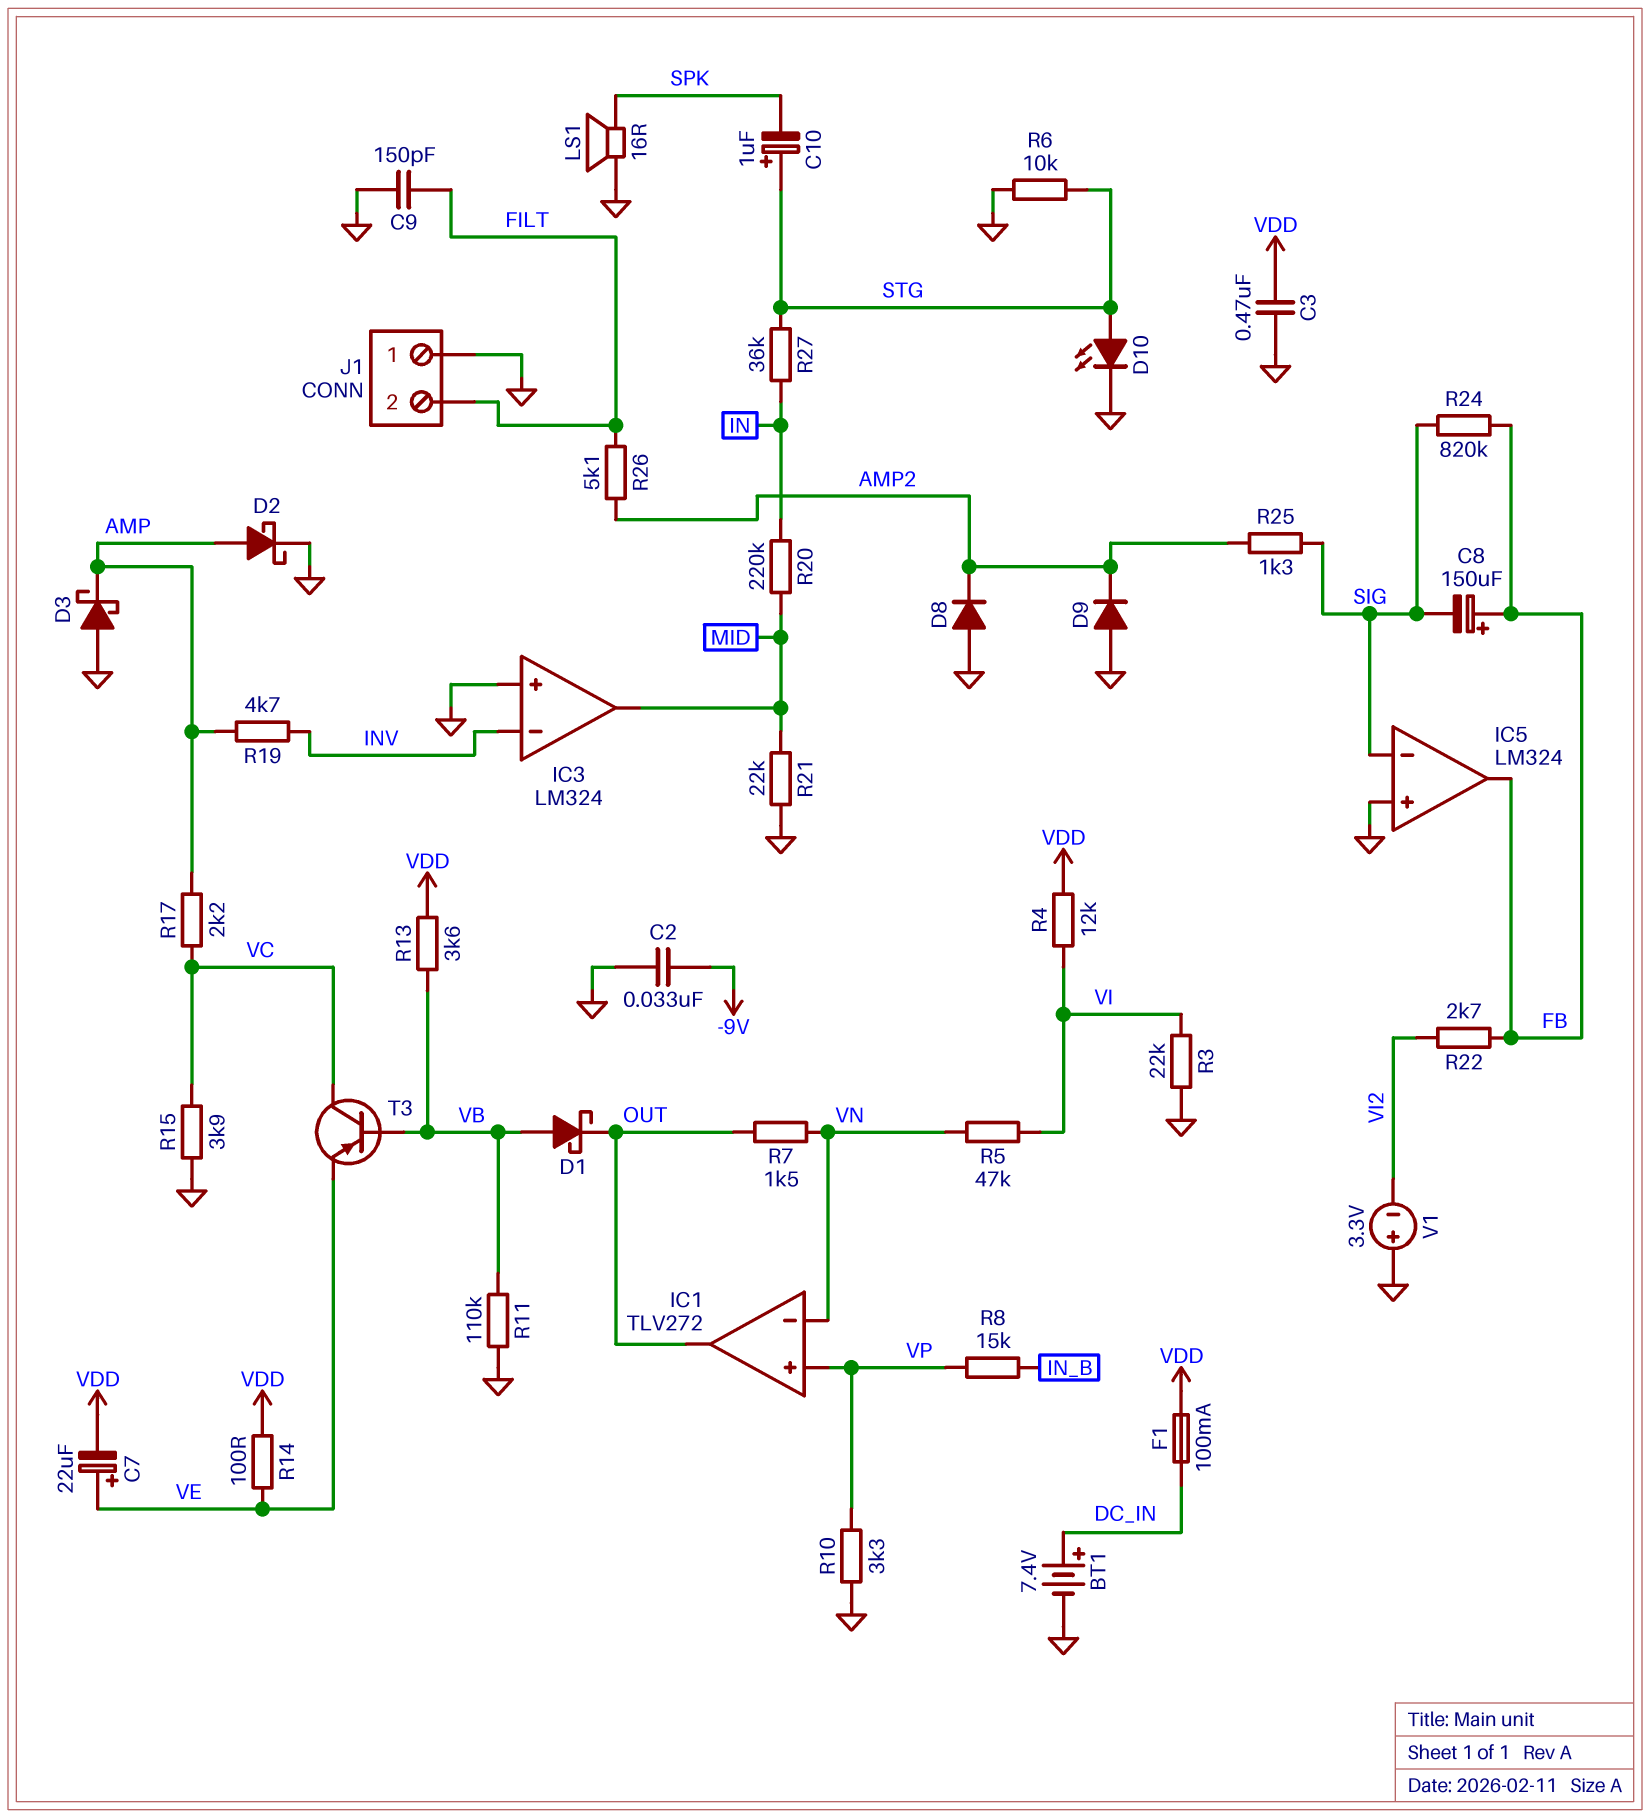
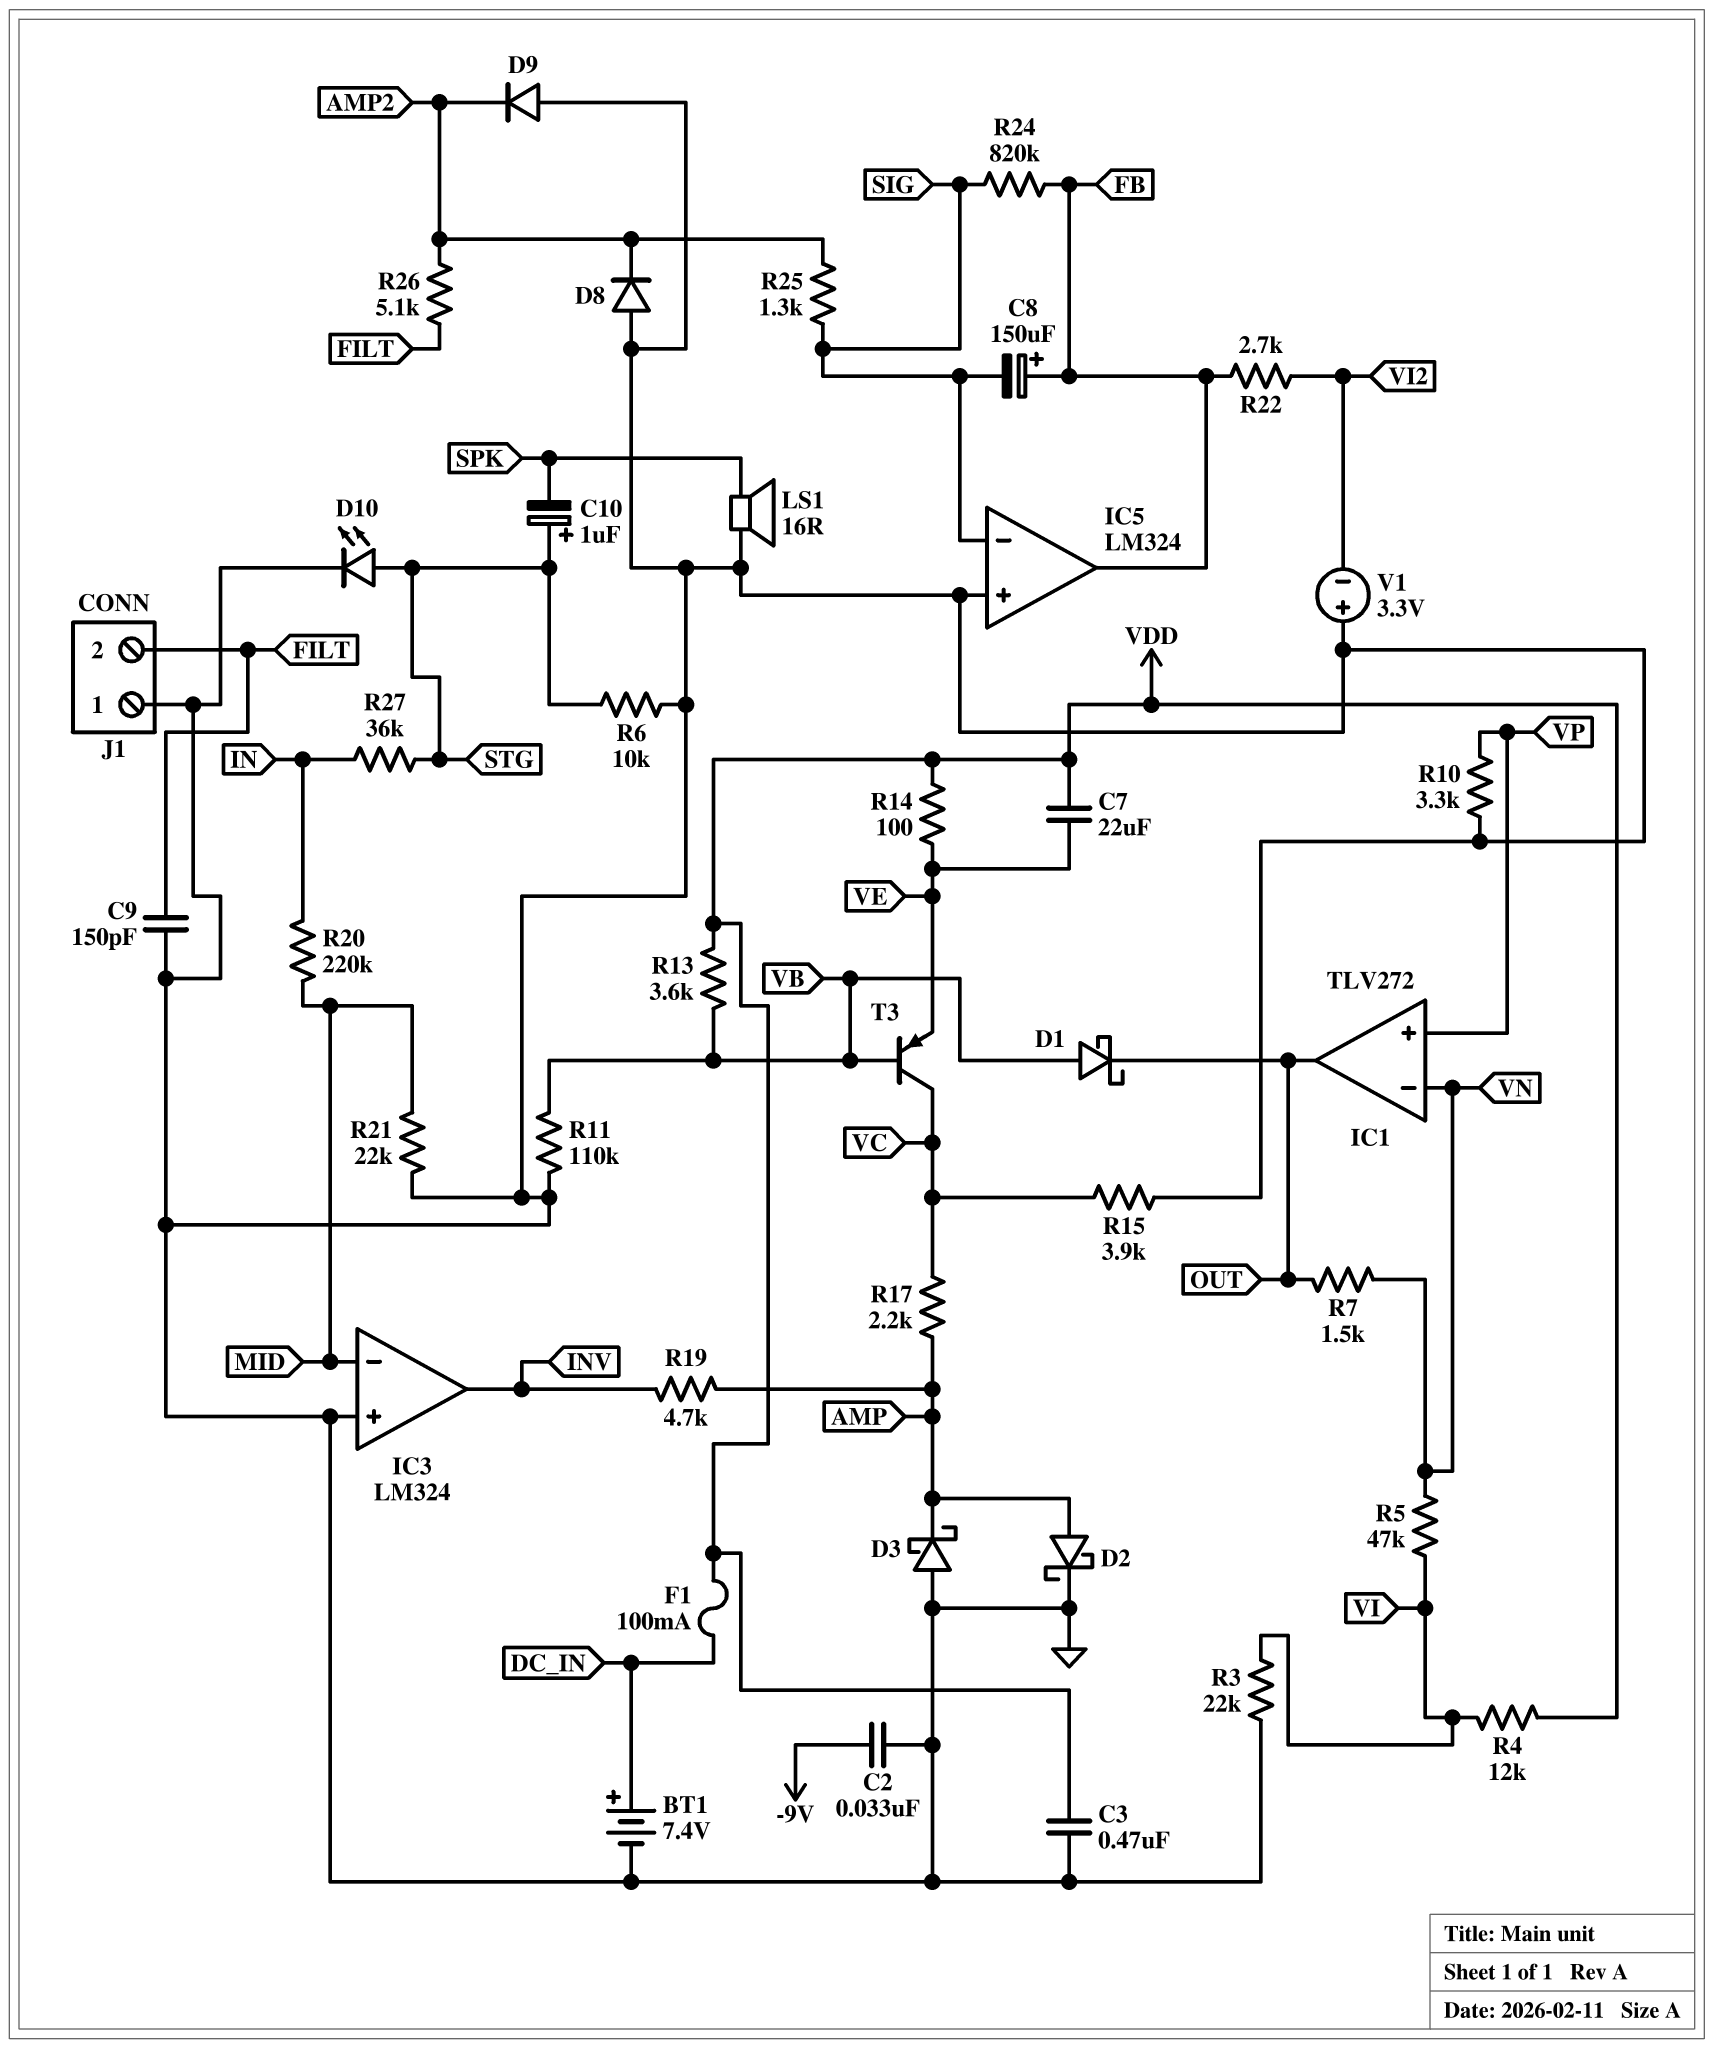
C7: 22uF (plus VE, minus VDD) -> 22uF (VDD, VE)
IC3 pin in-: INV -> MID
IC3 pin out: MID -> INV
R8: 15k (IN_B, VP) -> none

